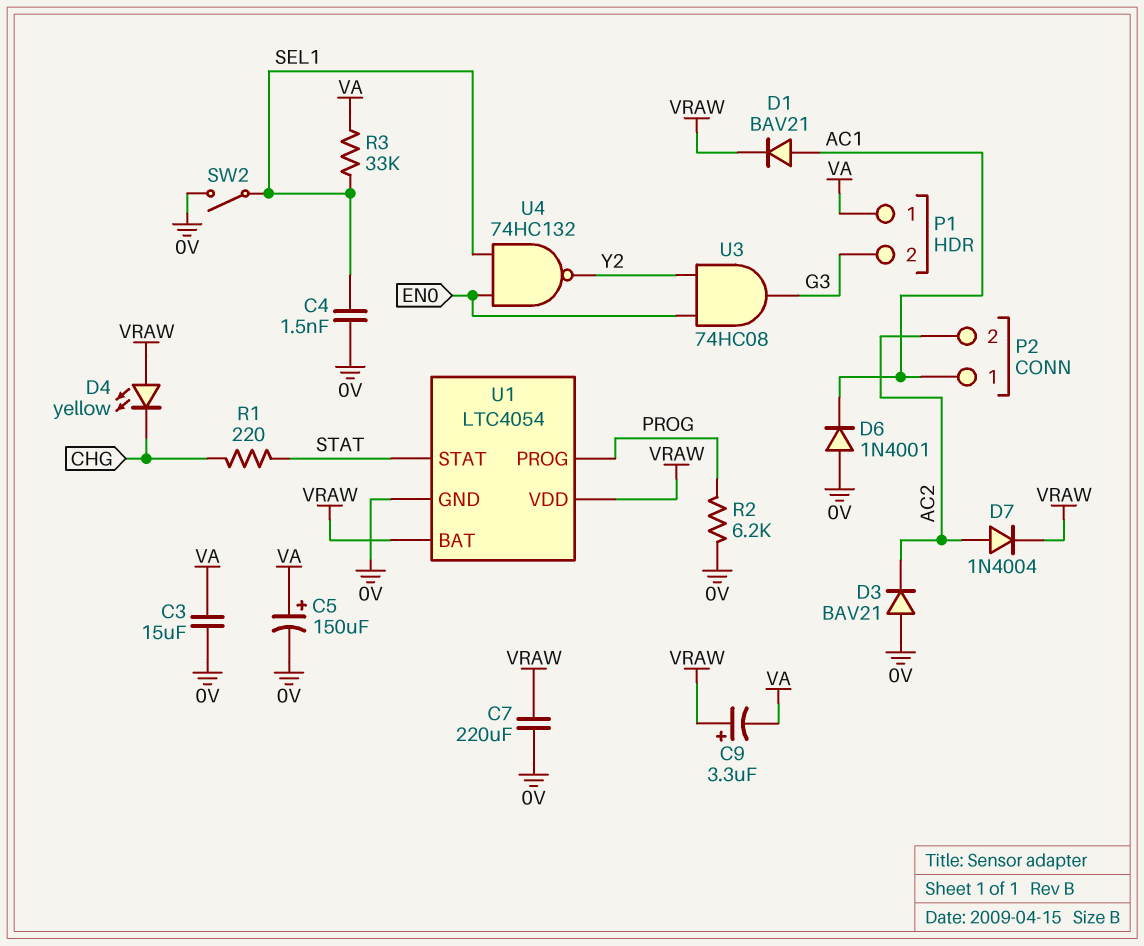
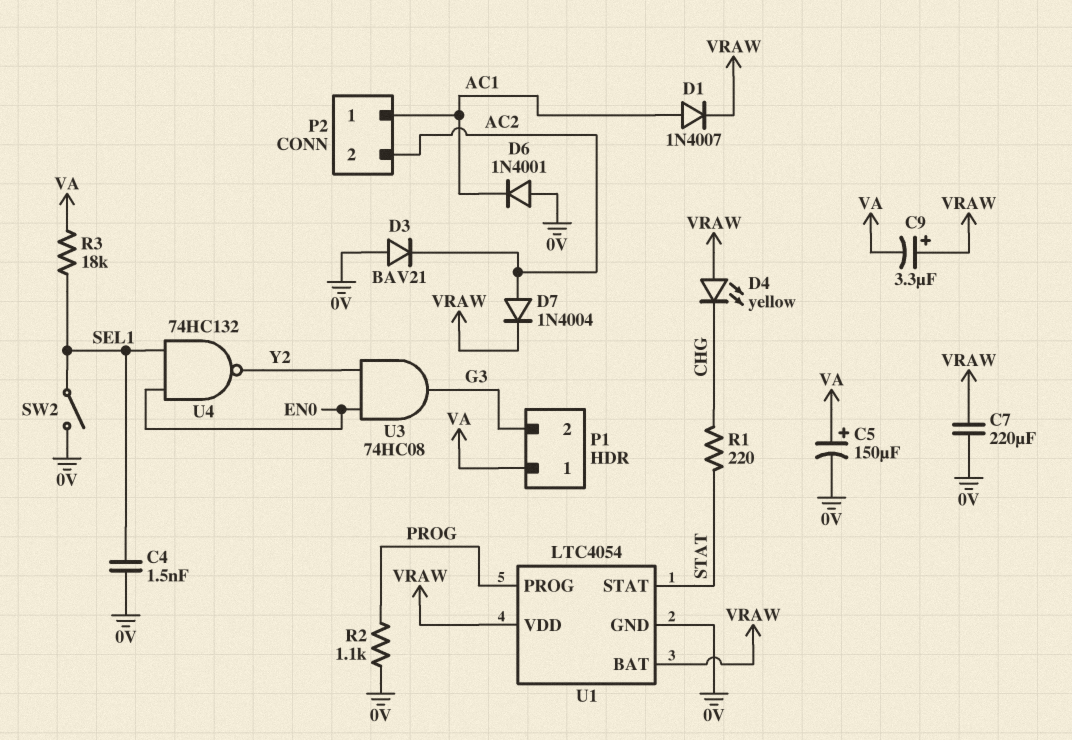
C3: 15uF (0V, VA) -> none
D1: diode BAV21 (A AC1, K VRAW) -> diode 1N4007 (A AC1, K VRAW)
R2: 6.2k (0V, PROG) -> 1.1k (0V, PROG)
R3: 33k (SEL1, VA) -> 18k (SEL1, VA)

